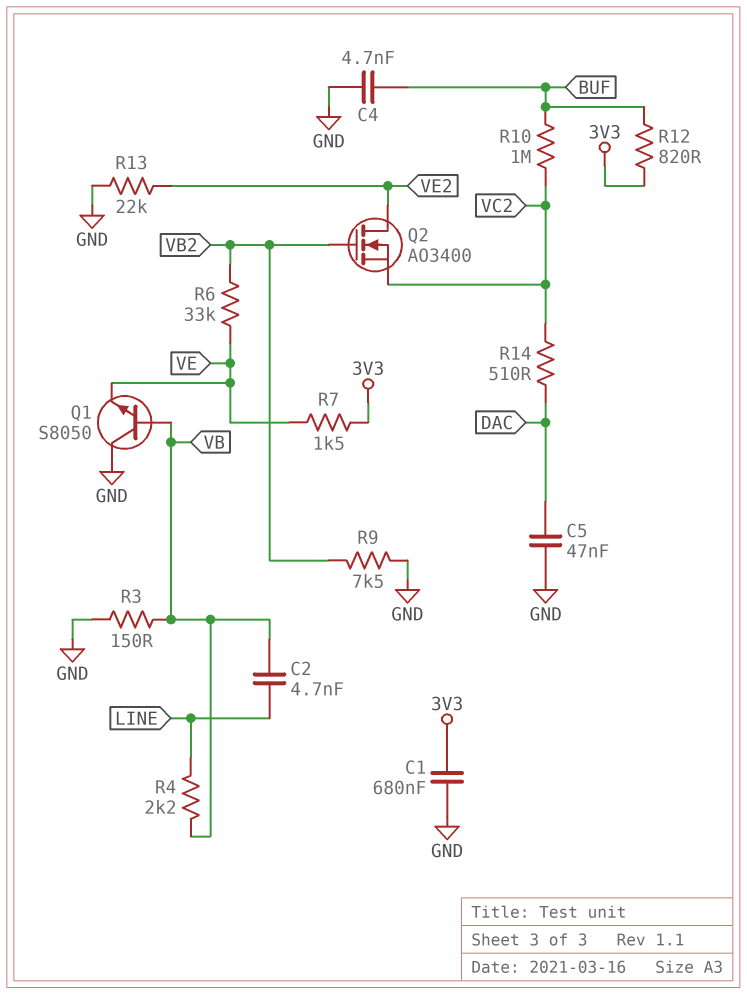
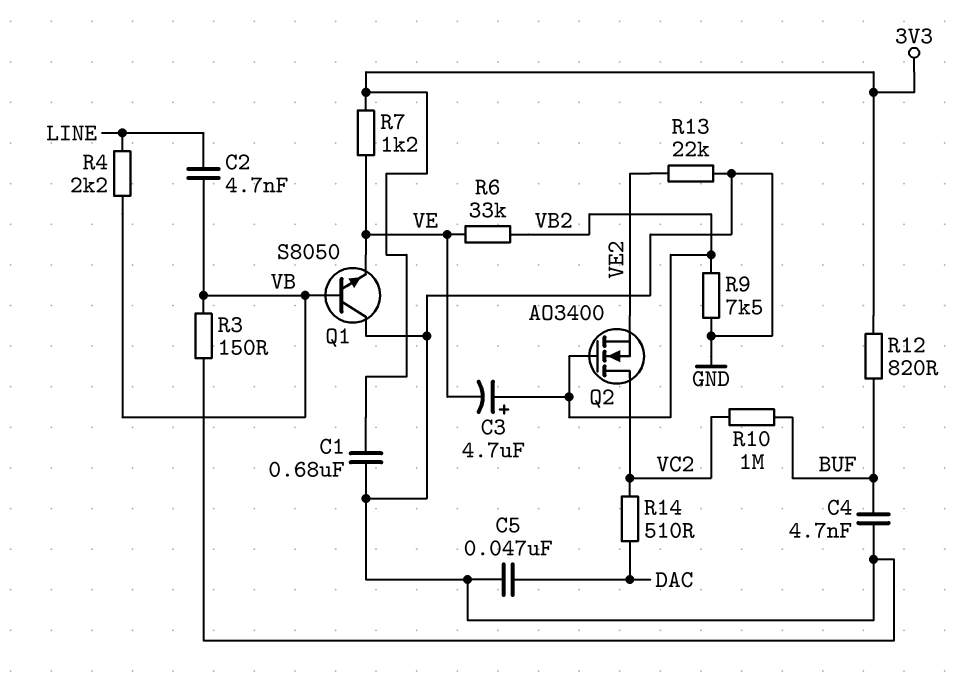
C3: none -> 4.7uF (plus VB2, minus VE)
Q2: NMOS AO3400 (G VB2, D VE2, S VC2) -> NMOS AO3400 (G VB2, D VC2, S VE2)
R7: 1.5k (3V3, VE) -> 1.2k (3V3, VE)

